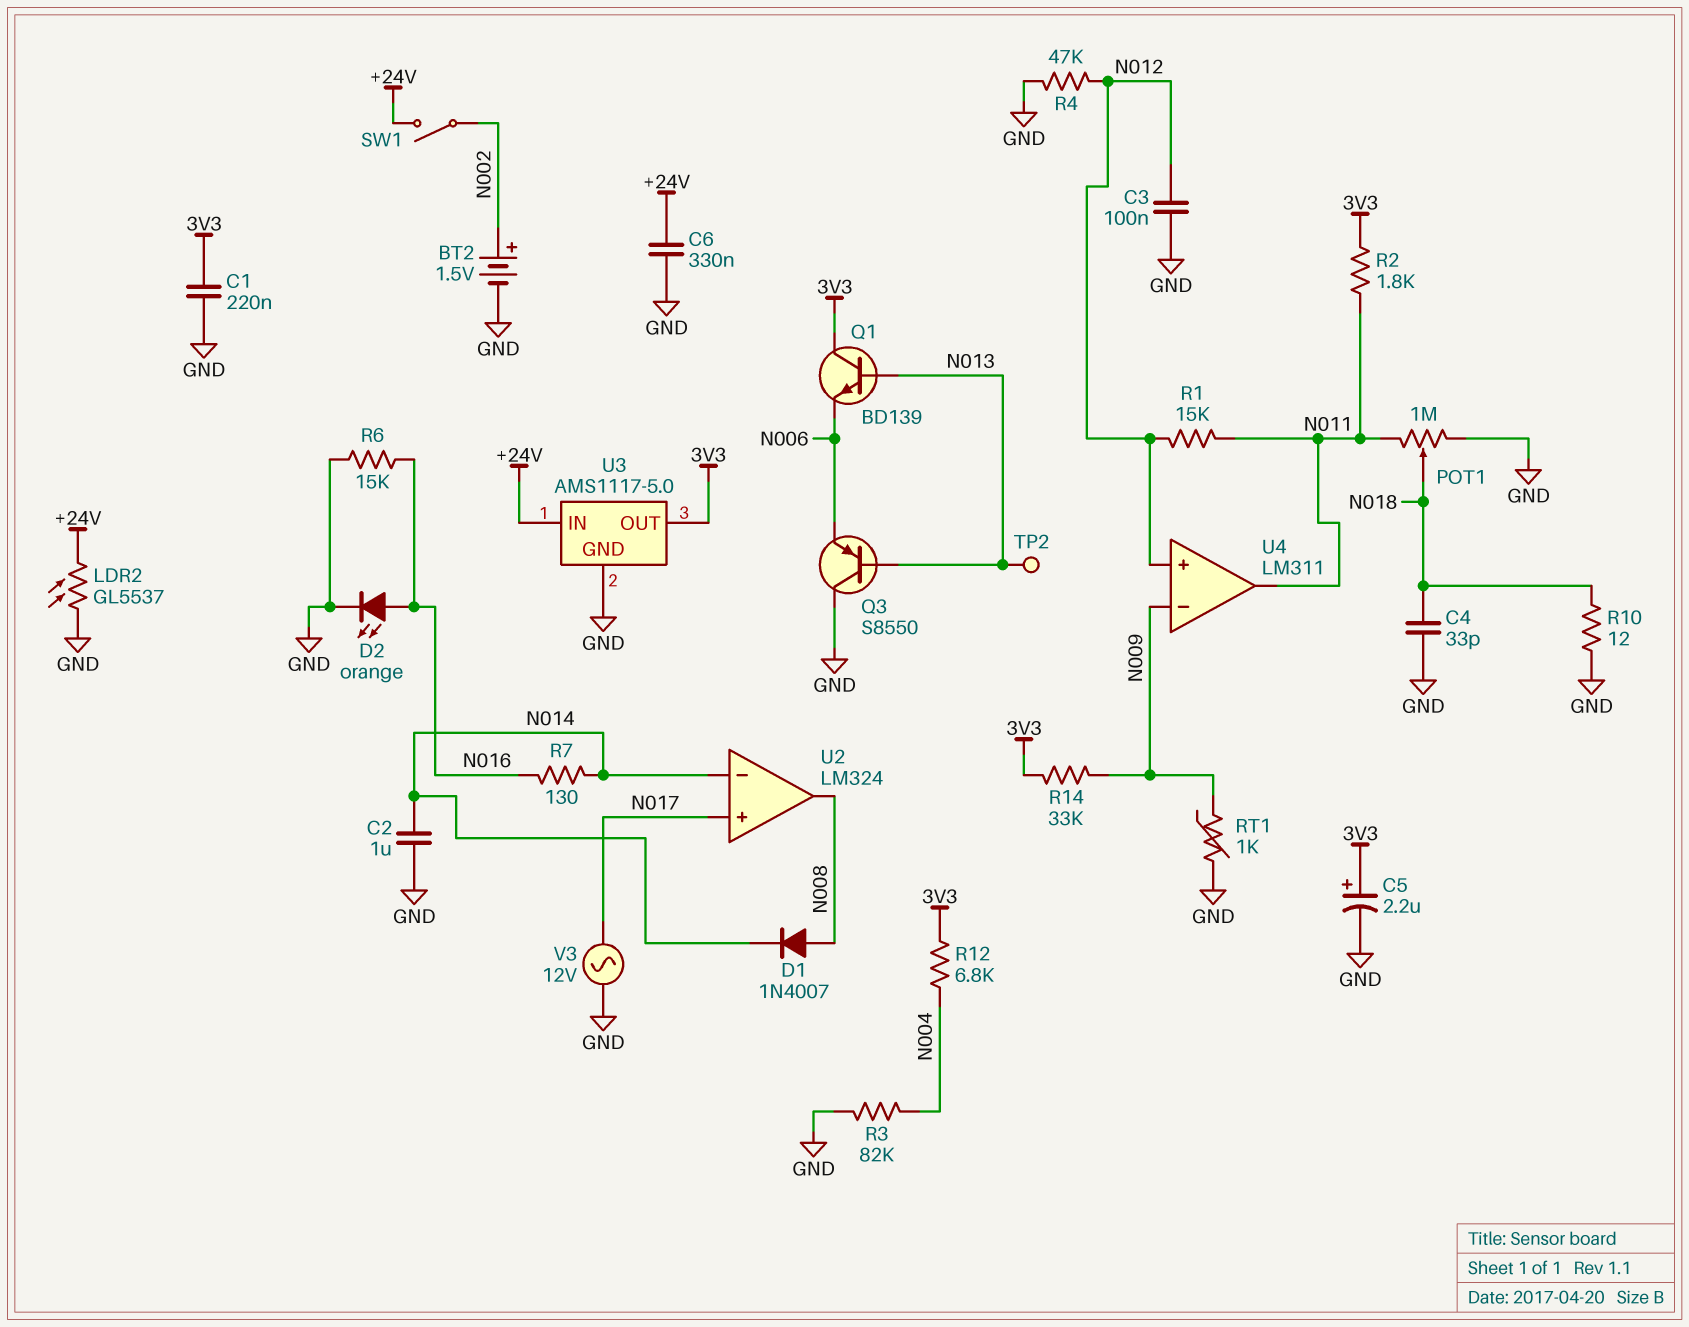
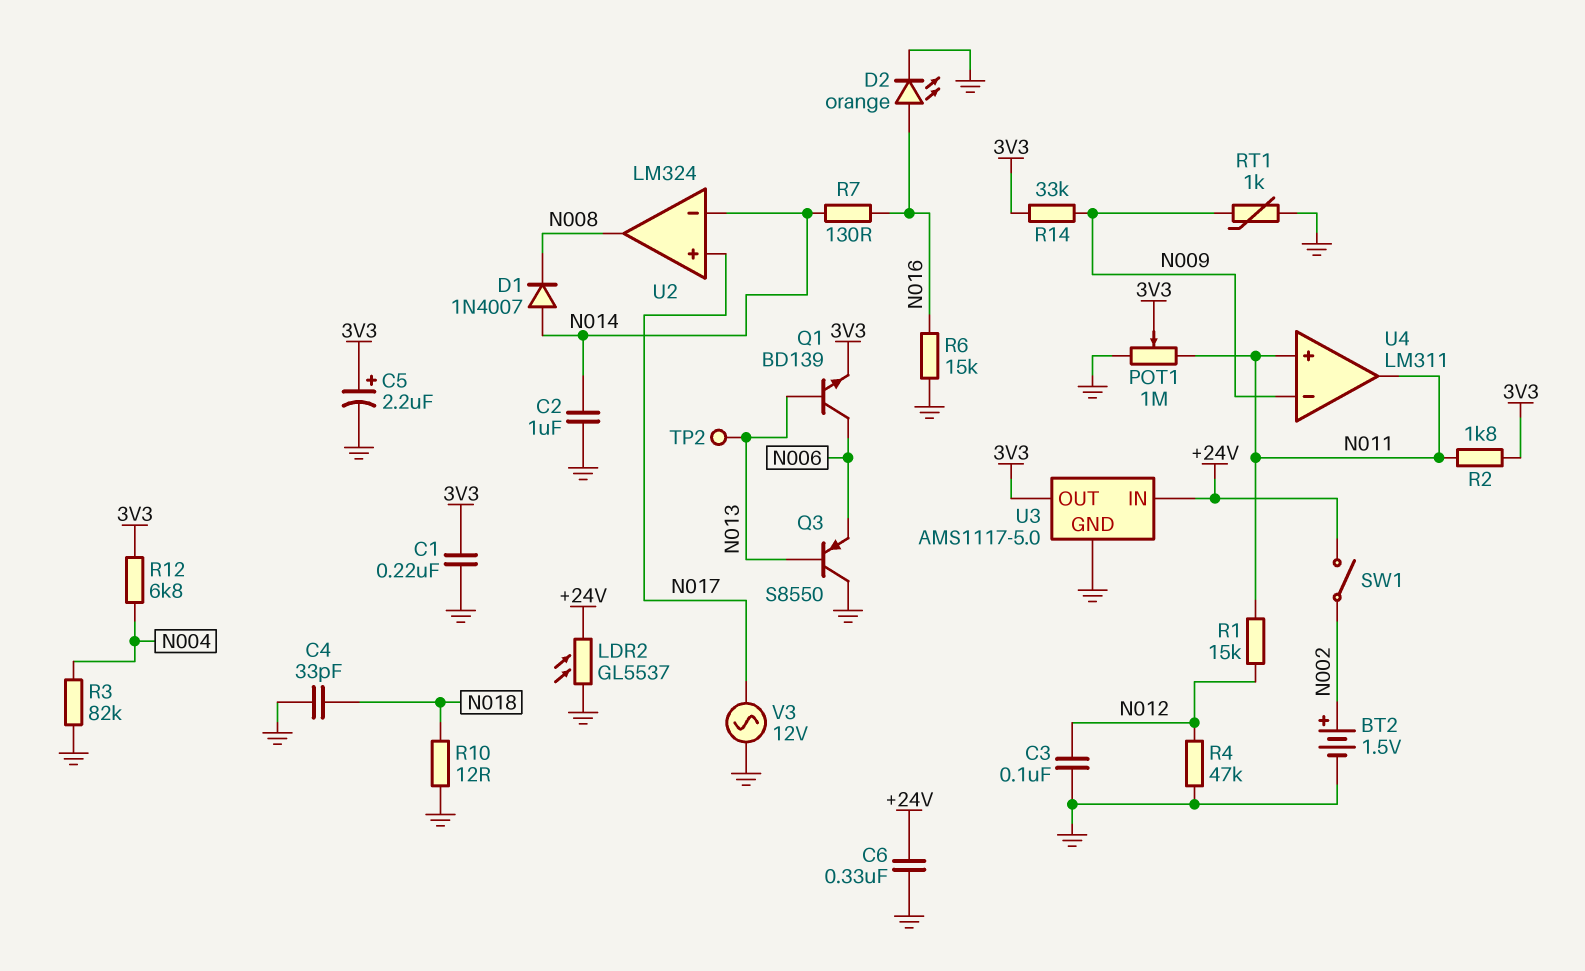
D1: diode 1N4007 (A N008, K N014) -> diode 1N4007 (A N014, K N008)
POT1: 1M (GND, N011, wiper N018) -> 1M (GND, N011, wiper 3V3)
Q1: NPN BD139 (B N013, C 3V3, E N006) -> NPN BD139 (B N013, C N006, E 3V3)
U4 pin in+: N012 -> N011

